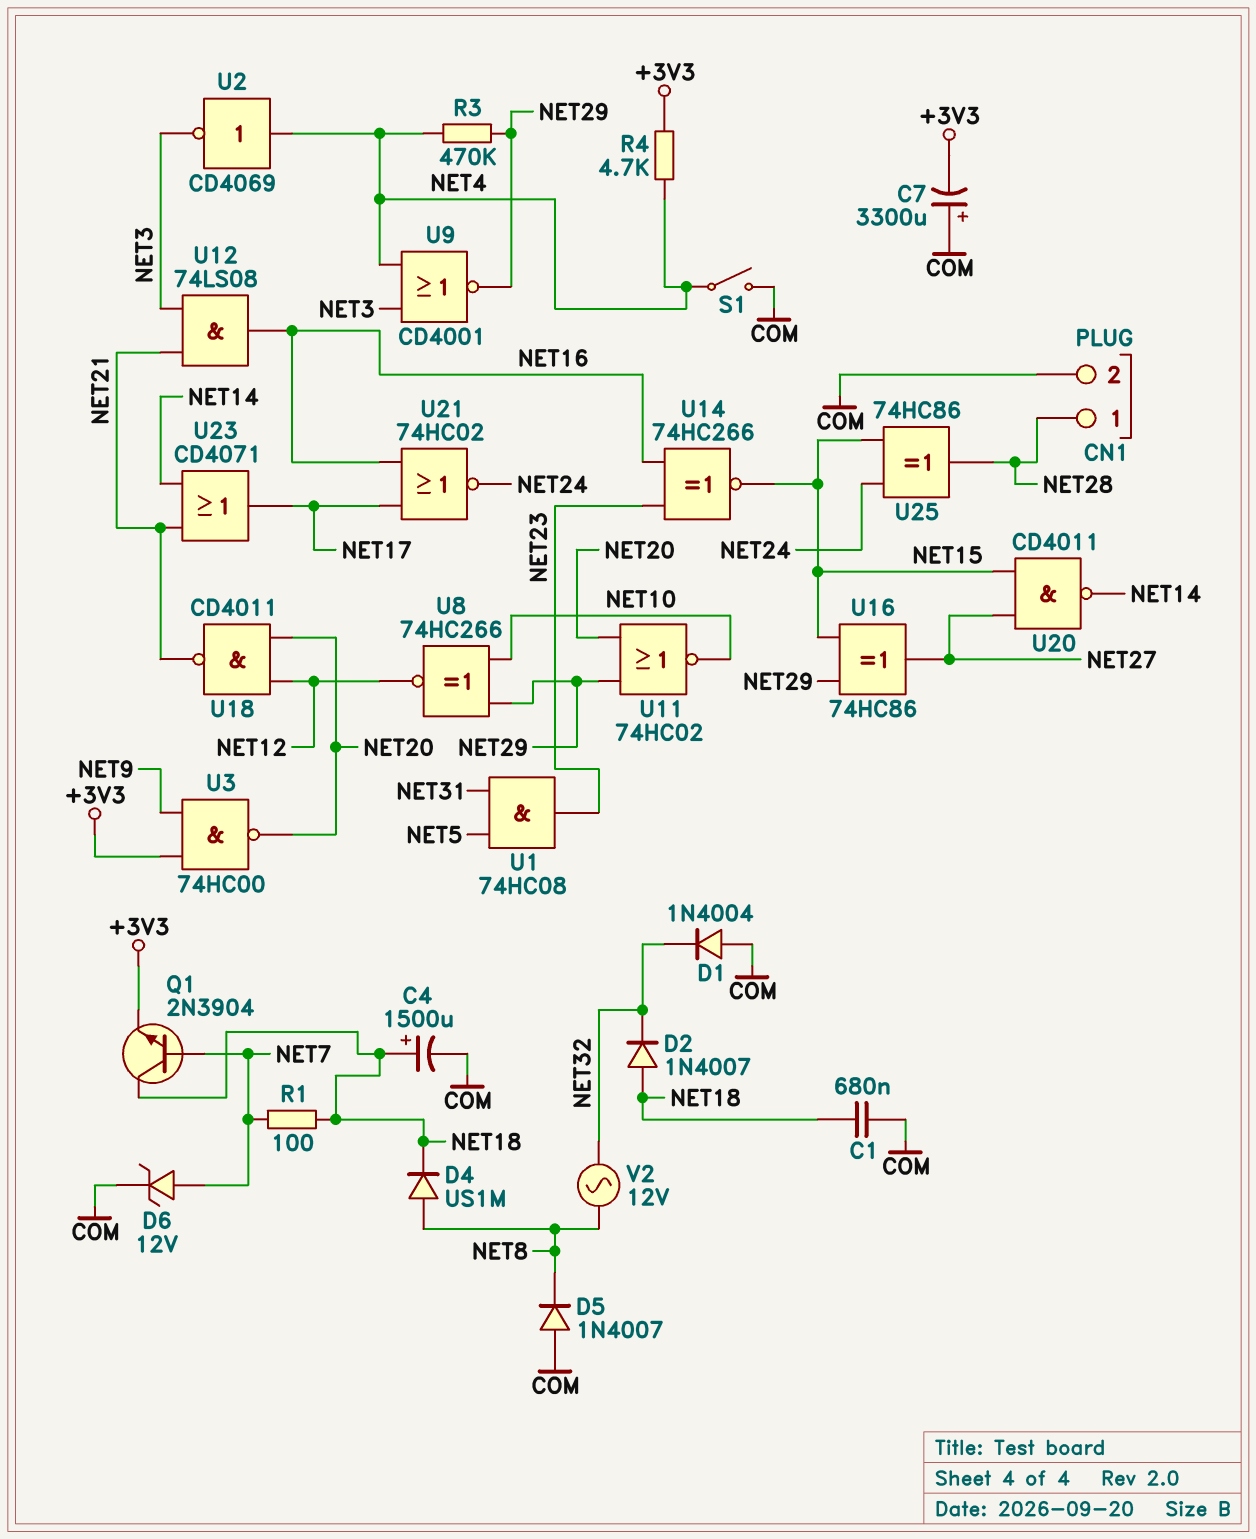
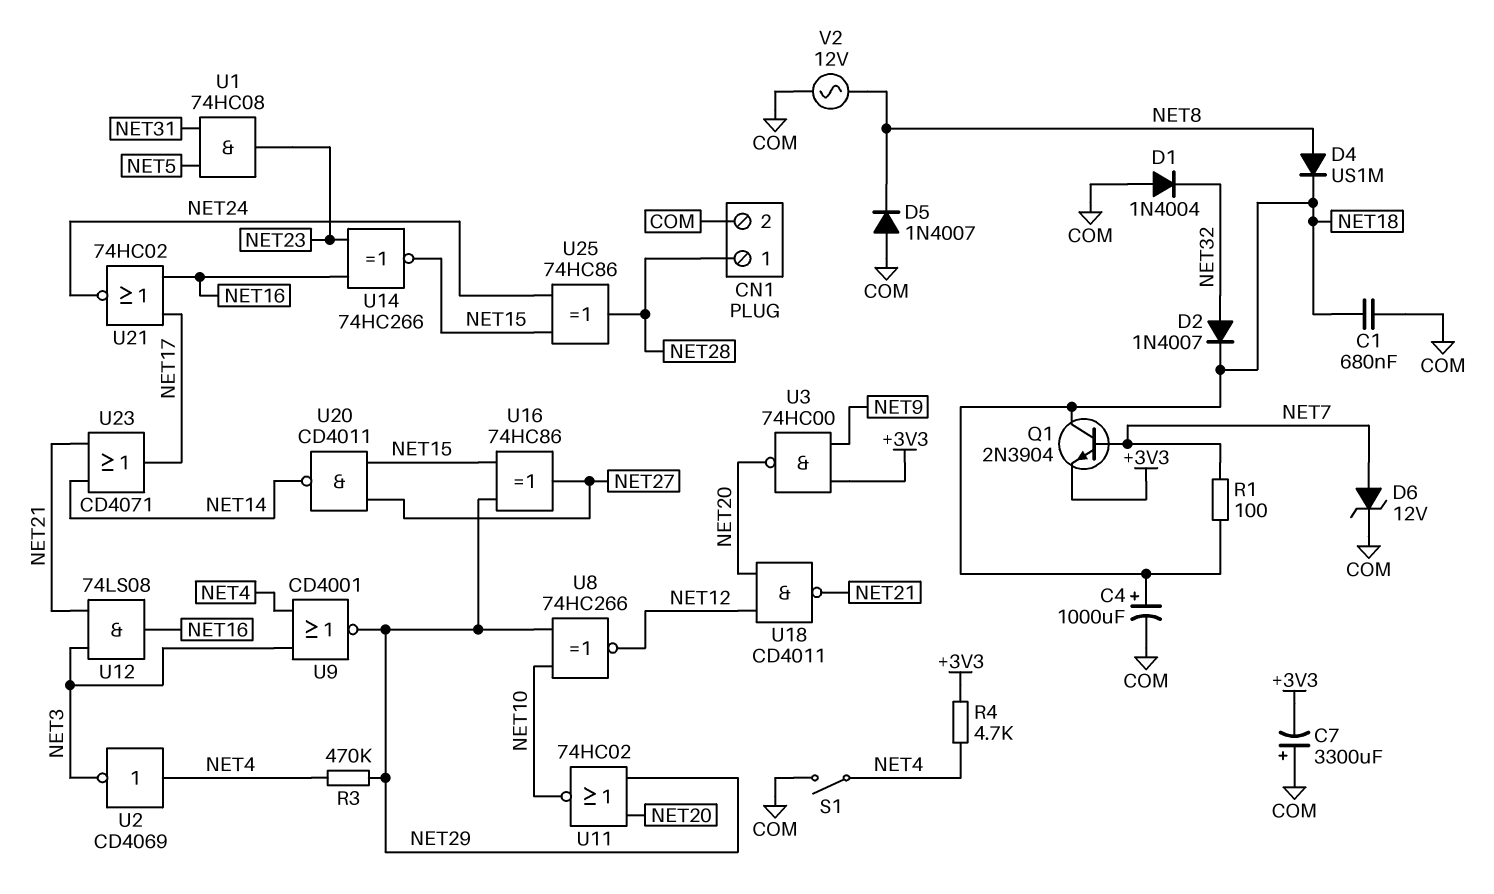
C4: 1500uF (plus NET18, minus COM) -> 1000uF (plus NET18, minus COM)
D2: diode 1N4007 (A NET18, K NET32) -> diode 1N4007 (A NET32, K NET18)
V2: AC 12V (NET8, NET32) -> AC 12V (COM, NET8)

